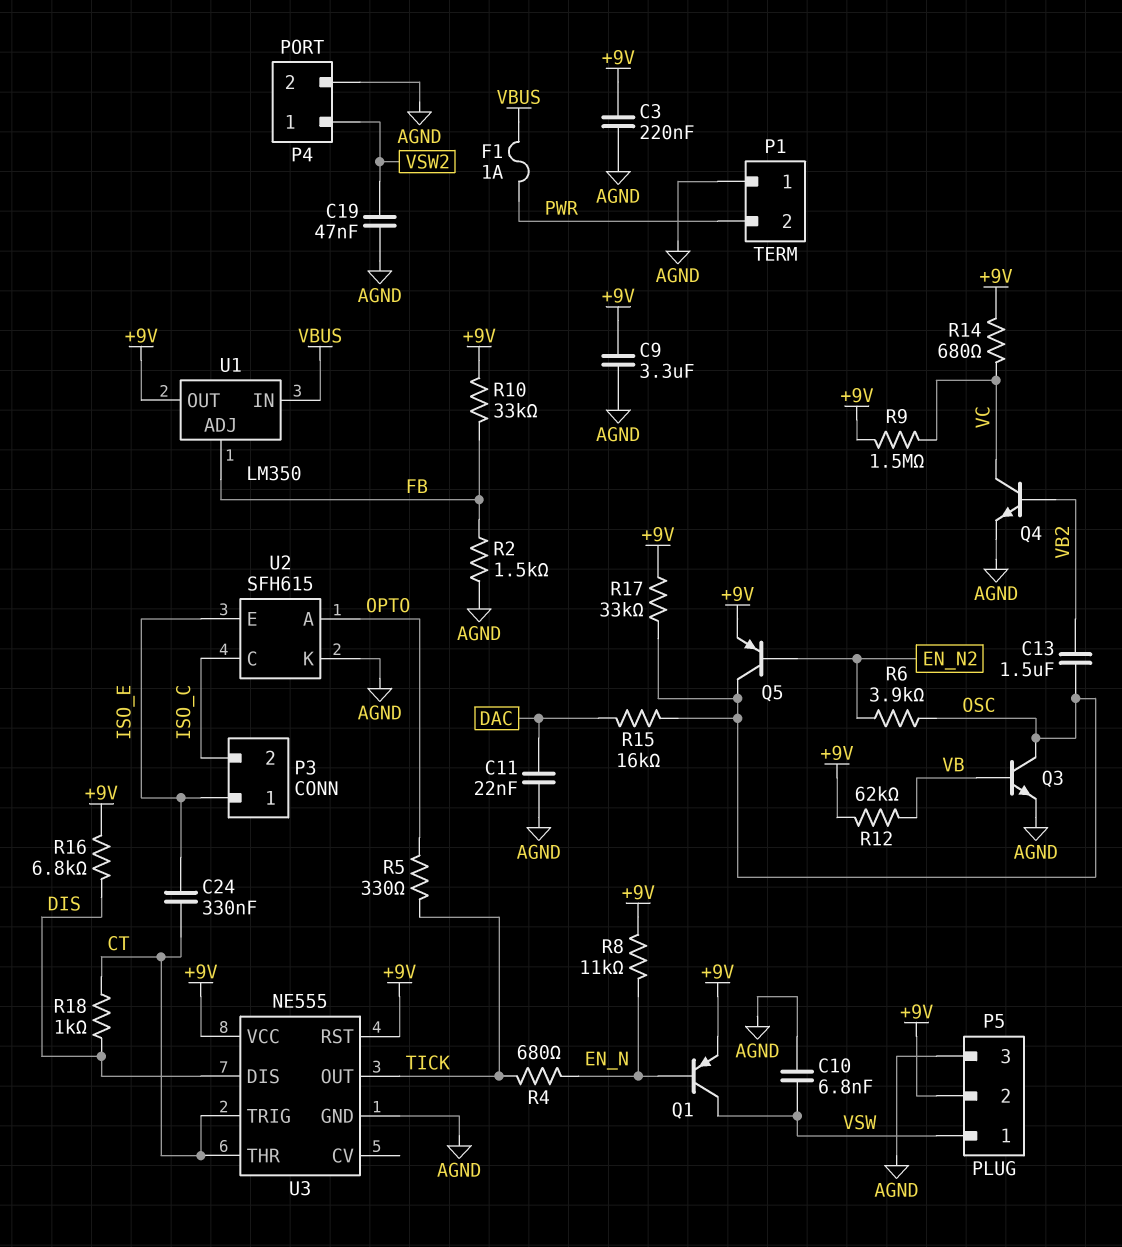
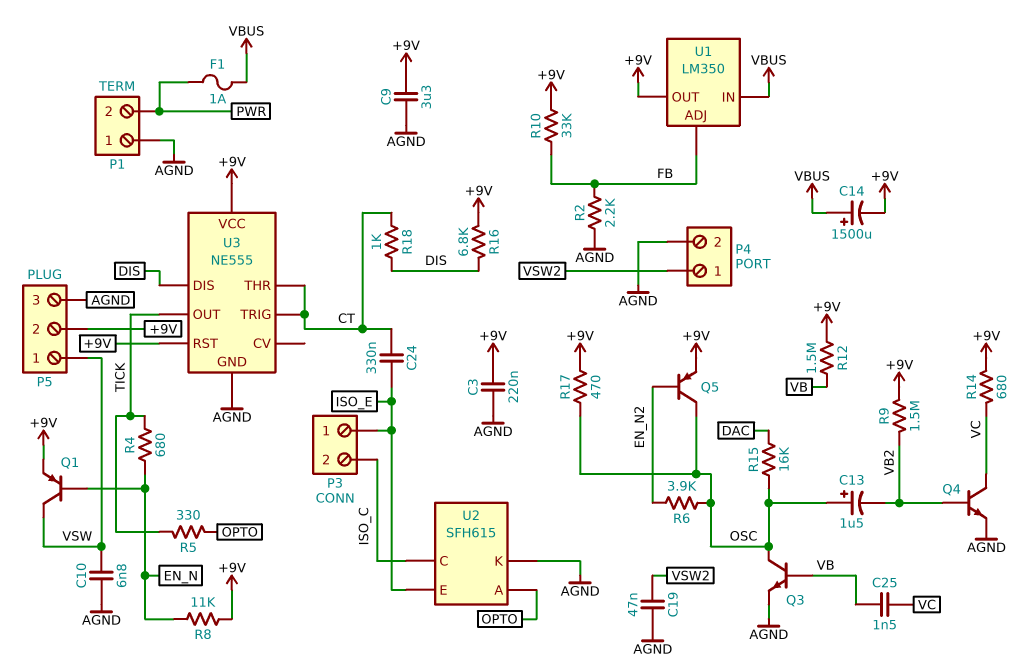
C11: 22nF (AGND, DAC) -> none
C13: 1.5uF (OSC, VB2) -> 1.5uF (plus OSC, minus VB2)
C14: none -> 1500uF (plus VBUS, minus +9V)
C25: none -> 1.5nF (VB, VC)
R2: 1.5k (AGND, FB) -> 2.2k (AGND, FB)
R9: 1.5M (+9V, VC) -> 1.5M (+9V, VB2)
R12: 62k (+9V, VB) -> 1.5M (+9V, VB)
R17: 33k (+9V, OSC) -> 470 (+9V, OSC)

